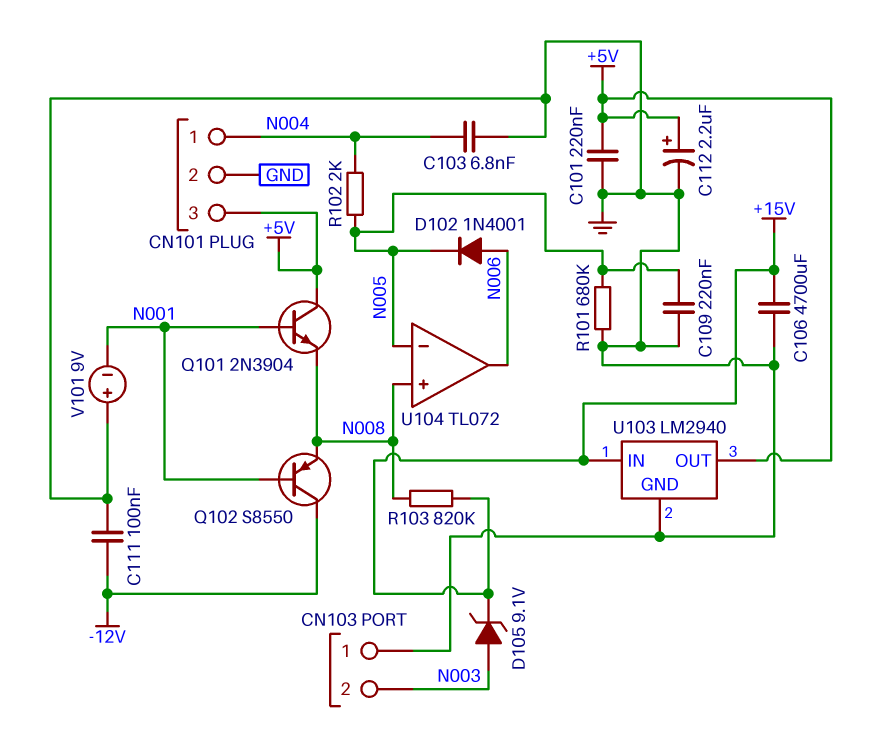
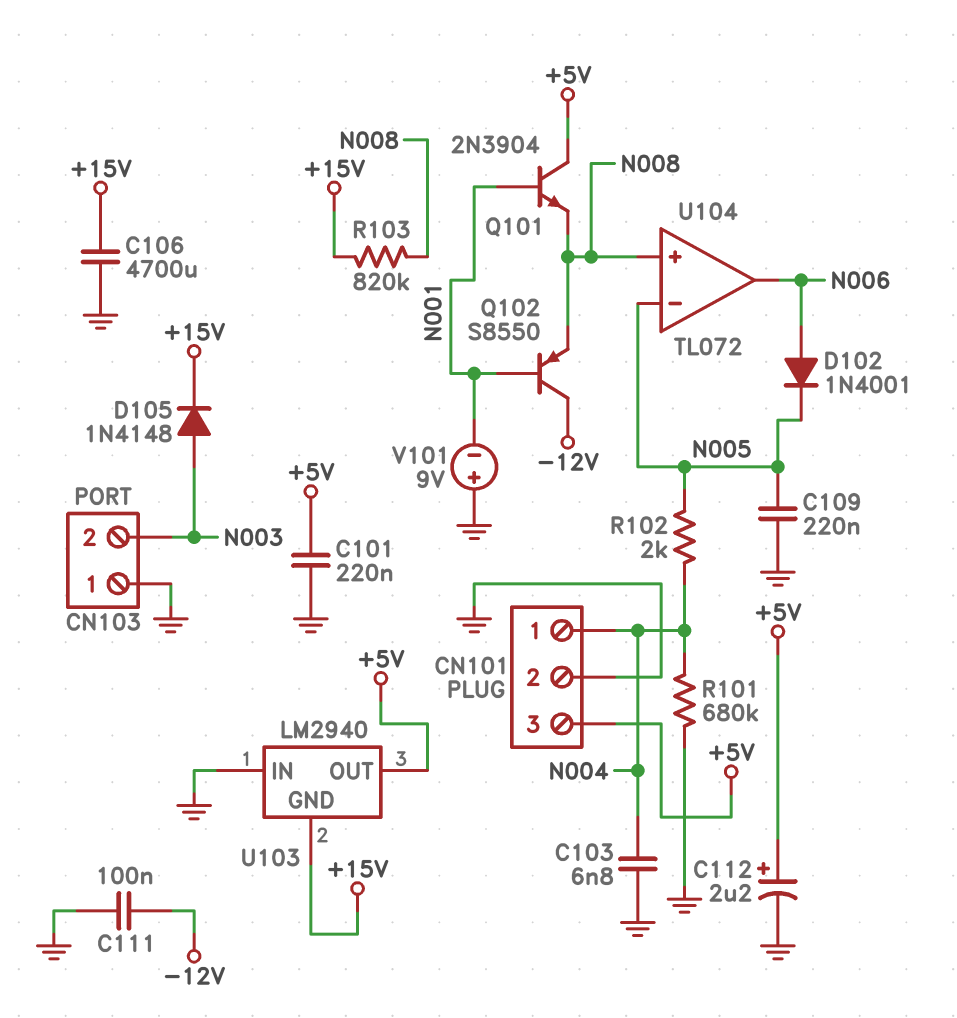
D105: zener 9.1V (A N003, K +15V) -> diode 1N4148 (A N003, K +15V)
R101: 680k (GND, N005) -> 680k (GND, N004)
U103 pin GND: GND -> +15V
U103 pin IN: +15V -> GND

